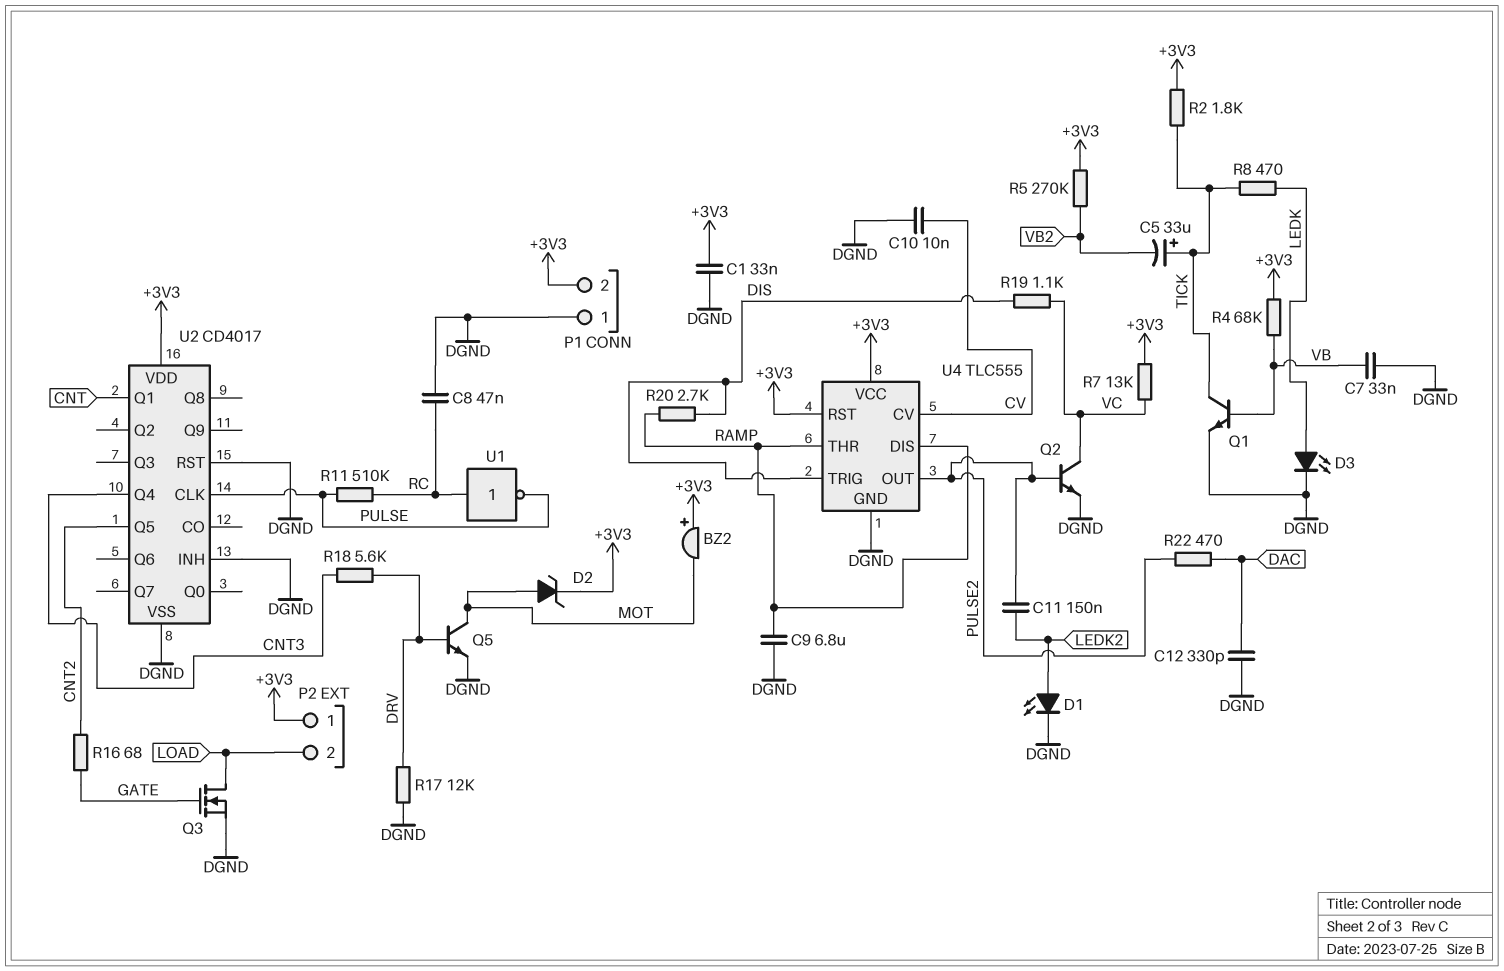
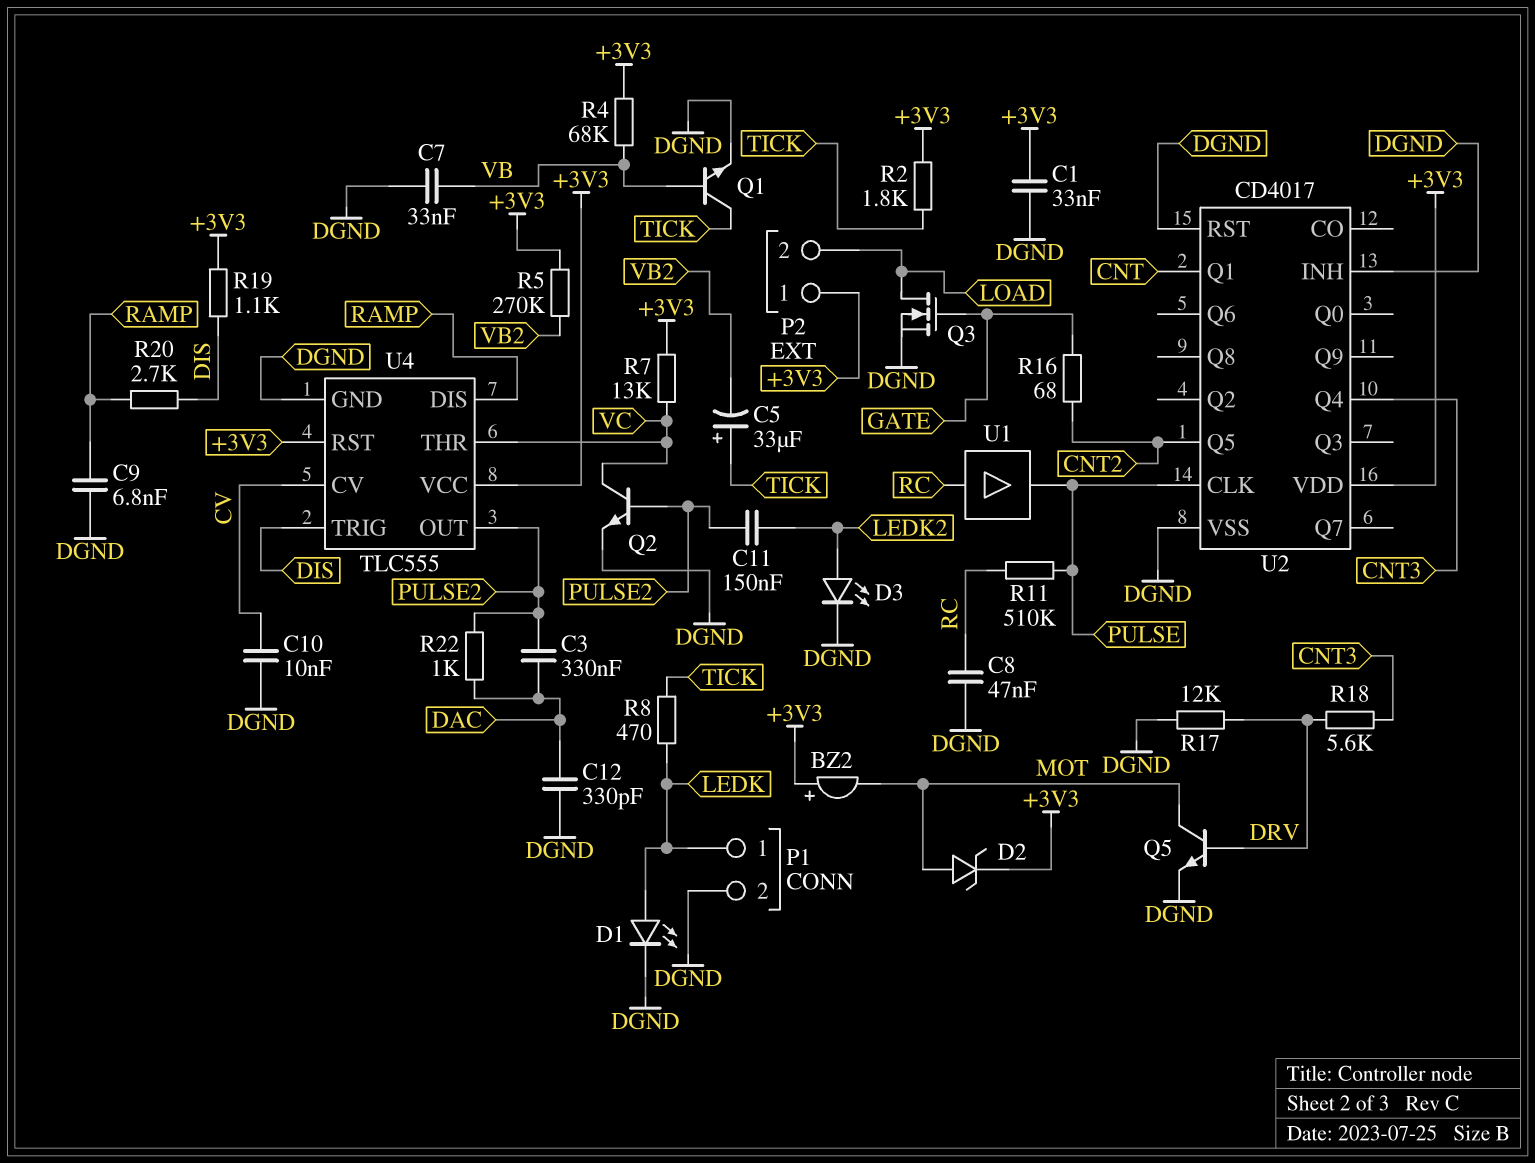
C3: none -> 330nF (DAC, PULSE2)
C9: 6.8uF (DGND, RAMP) -> 6.8nF (DGND, RAMP)
D1: LED (A LEDK2, K DGND) -> LED (A LEDK, K DGND)
D3: LED (A LEDK, K DGND) -> LED (A LEDK2, K DGND)
P1 pin 1: DGND -> LEDK
P1 pin 2: +3V3 -> DGND
R19: 1.1k (DIS, VC) -> 1.1k (+3V3, DIS)
R22: 470 (DAC, PULSE2) -> 1k (DAC, PULSE2)
U1: NOT (in RC, out PULSE) -> buffer (in RC, out PULSE)
U4 pin THR: RAMP -> VC

